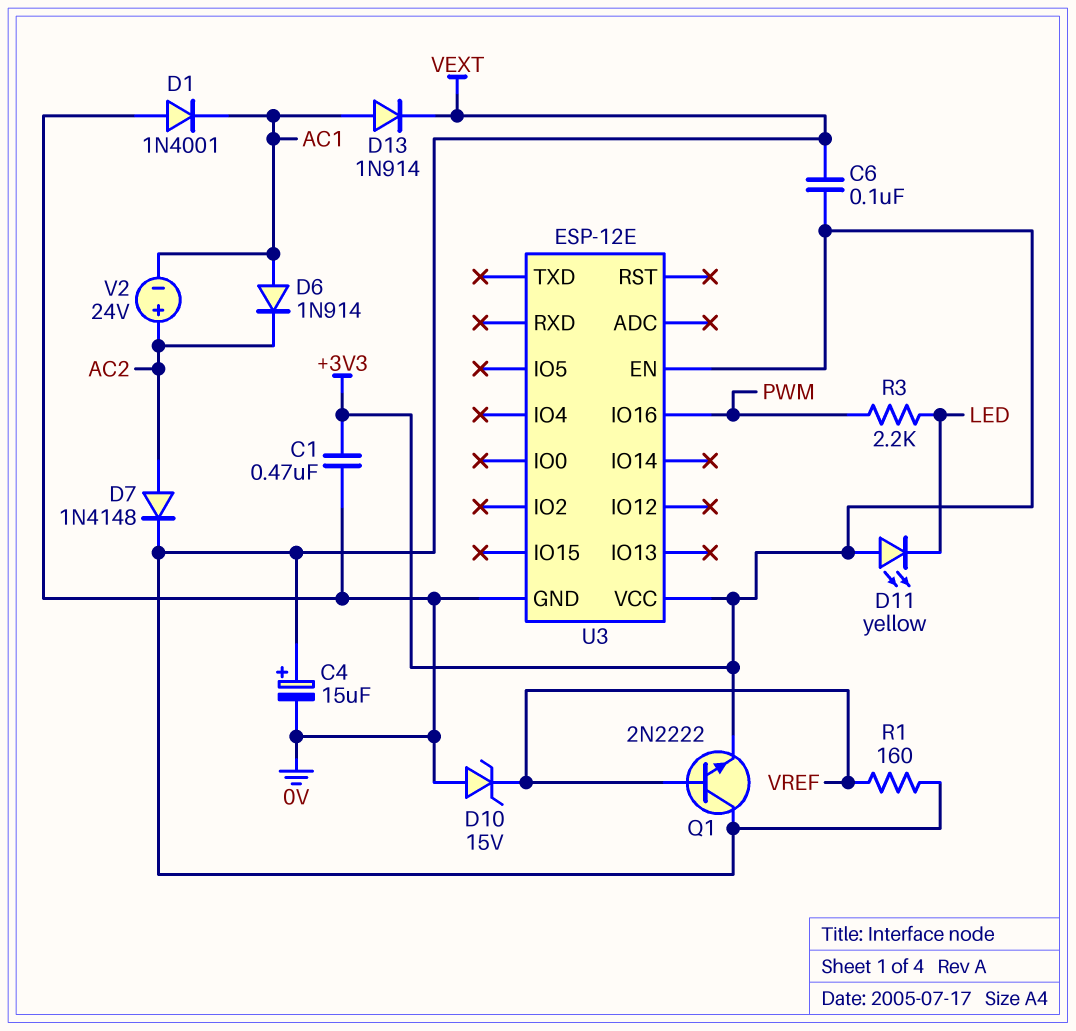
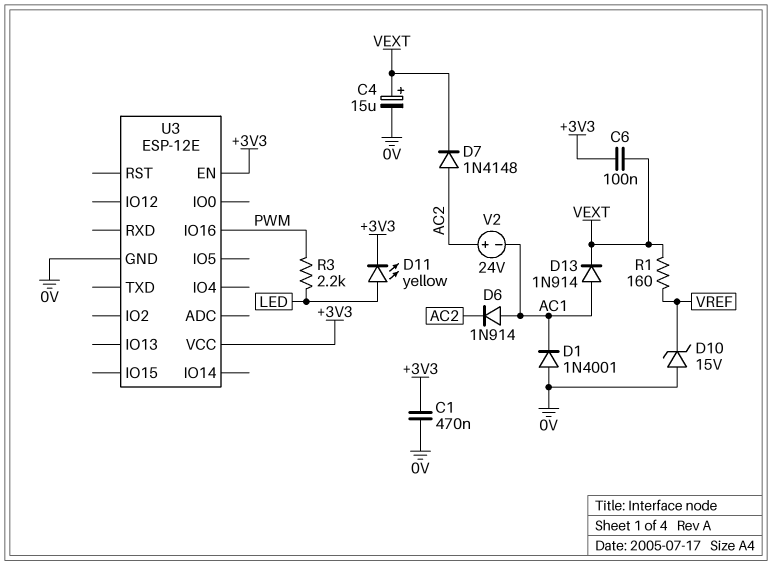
D11: LED yellow (A +3V3, K LED) -> LED yellow (A LED, K +3V3)
Q1: NPN 2N2222 (B VREF, C VEXT, E +3V3) -> none

